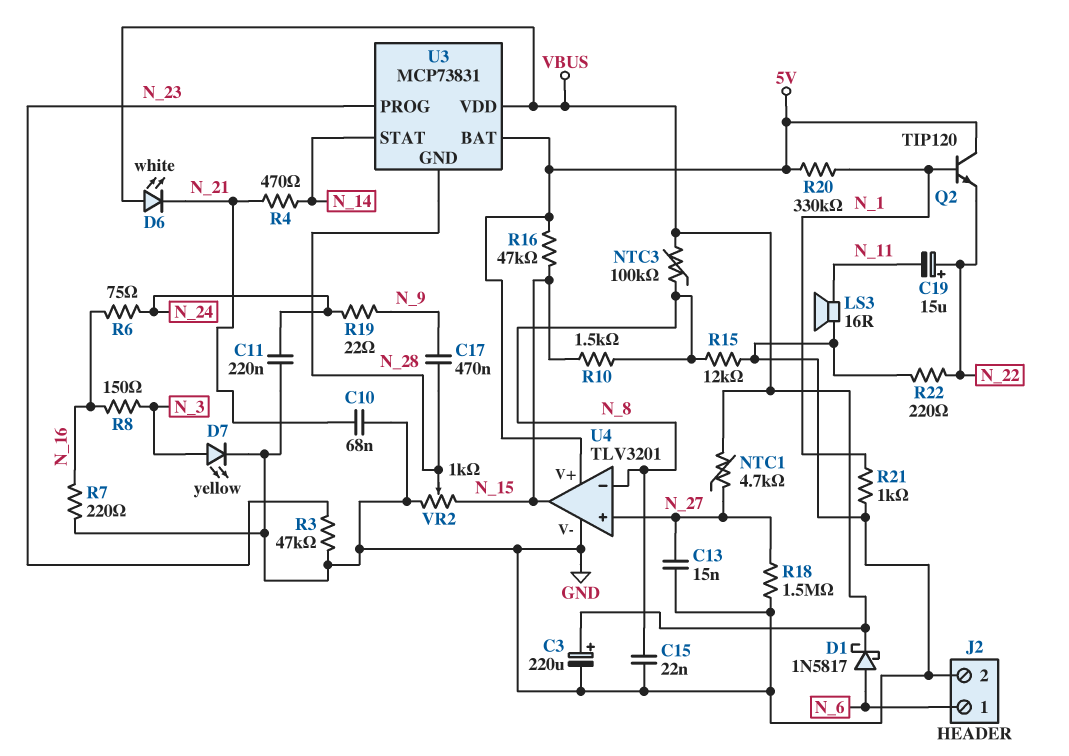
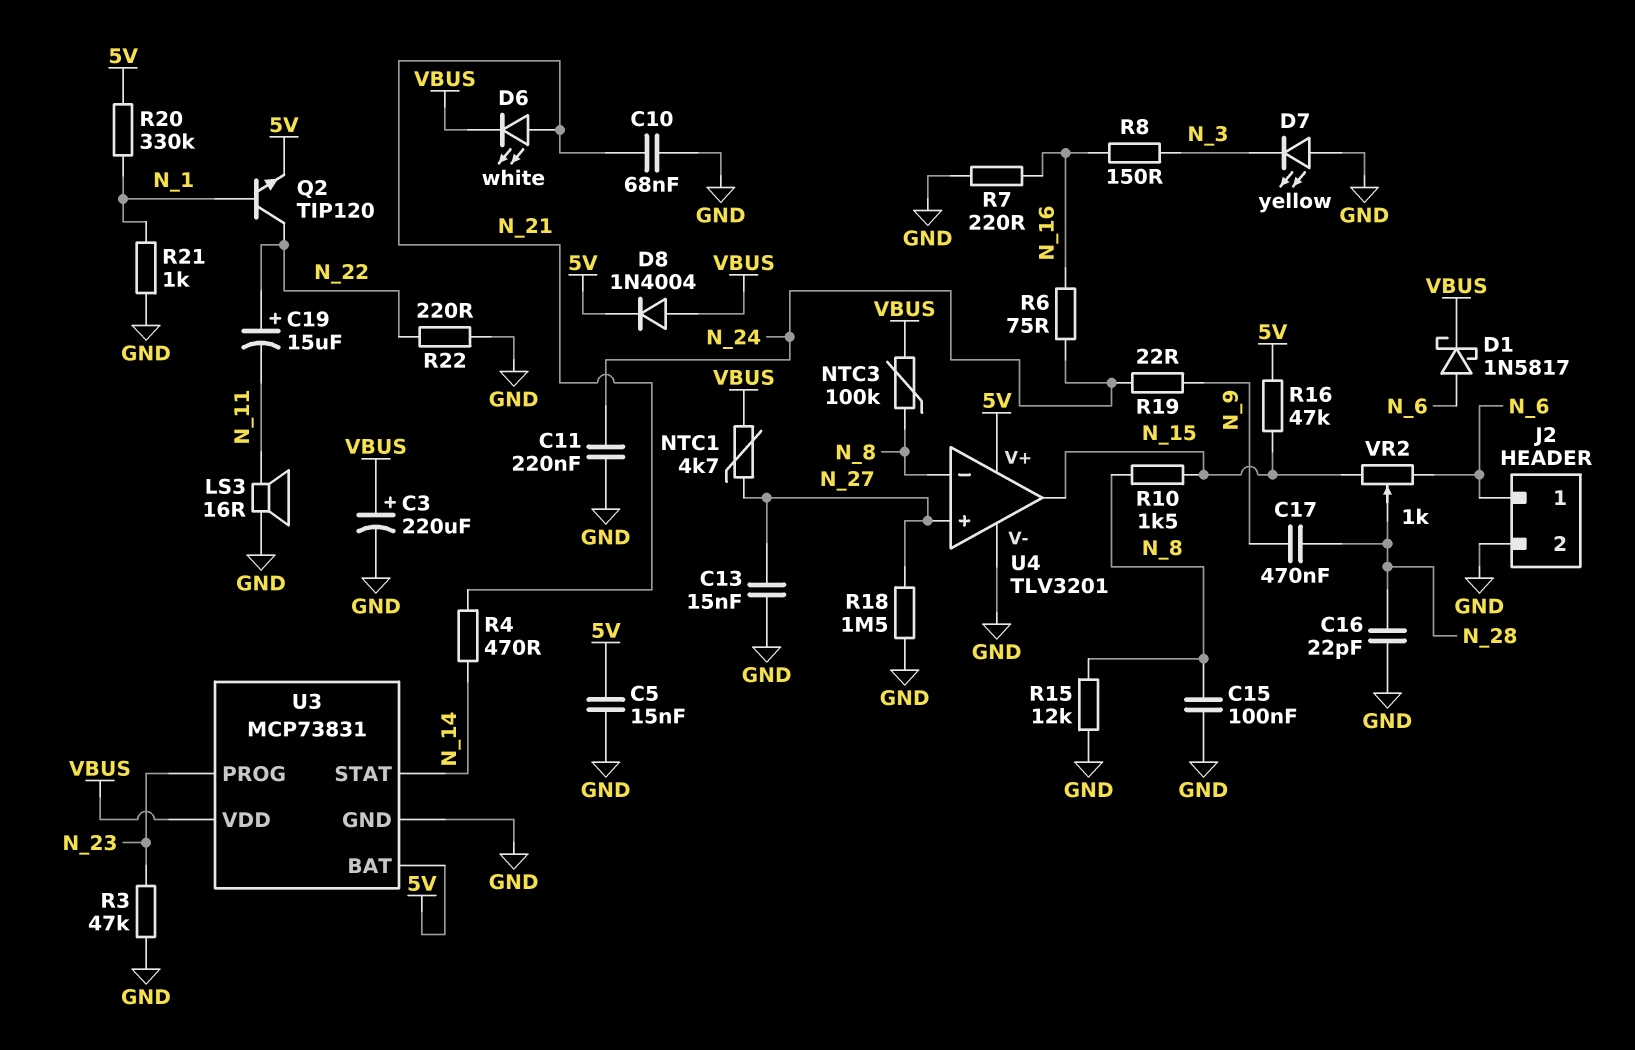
C5: none -> 15nF (5V, GND)
C15: 22nF (GND, N_8) -> 100nF (GND, N_8)
C16: none -> 22pF (GND, N_28)
D6: LED white (A VBUS, K N_21) -> LED white (A N_21, K VBUS)
D7: LED yellow (A N_3, K GND) -> LED yellow (A GND, K N_3)
D8: none -> diode 1N4004 (A VBUS, K 5V)
Q2: NPN TIP120 (B N_1, C 5V, E N_22) -> NPN TIP120 (B N_1, C N_22, E 5V)
U3 pin GND: N_28 -> GND
VR2: 1k (GND, N_15, wiper N_28) -> 1k (N_6, N_15, wiper N_28)

